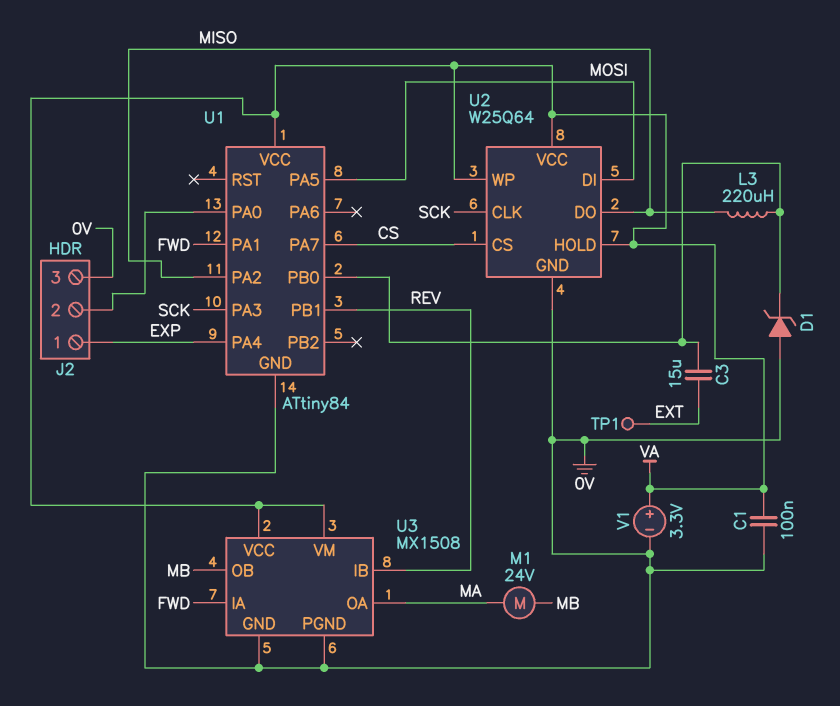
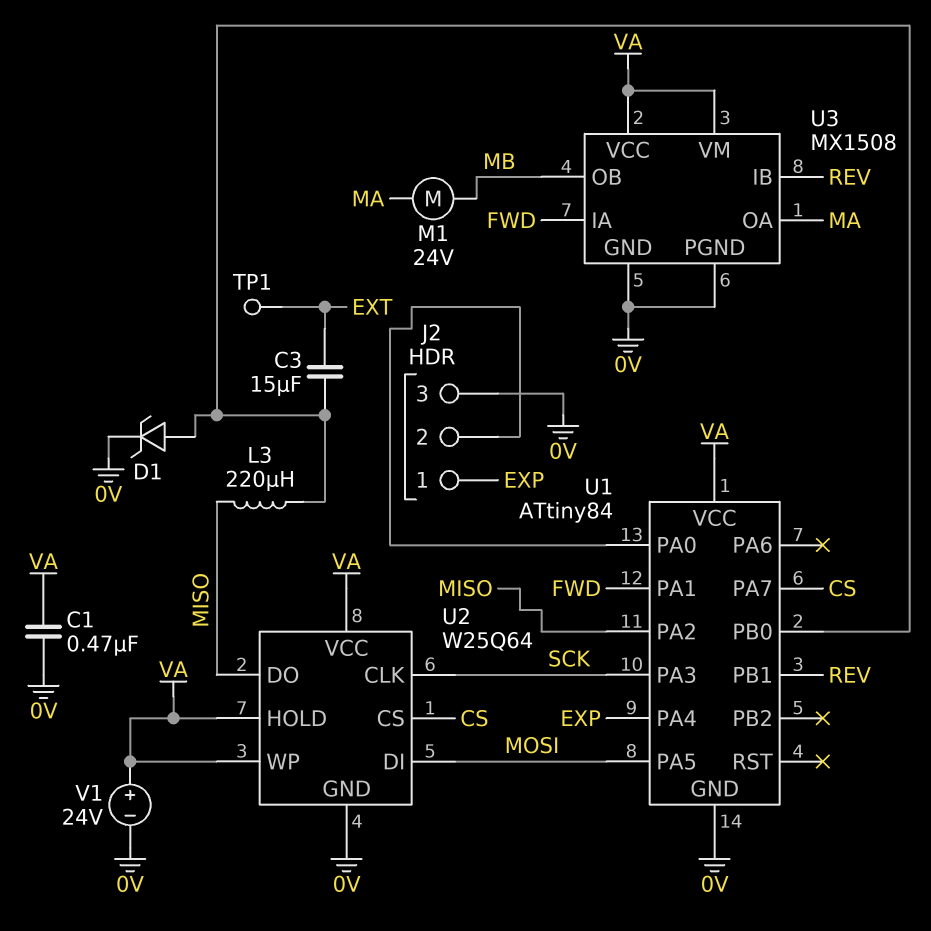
C1: 100nF (0V, VA) -> 470nF (0V, VA)
D1: zener (A 0V, K U1/PB0) -> zener (A U1/PB0, K 0V)
V1: 3.3V (plus VA, minus 0V) -> 24V (plus VA, minus 0V)

